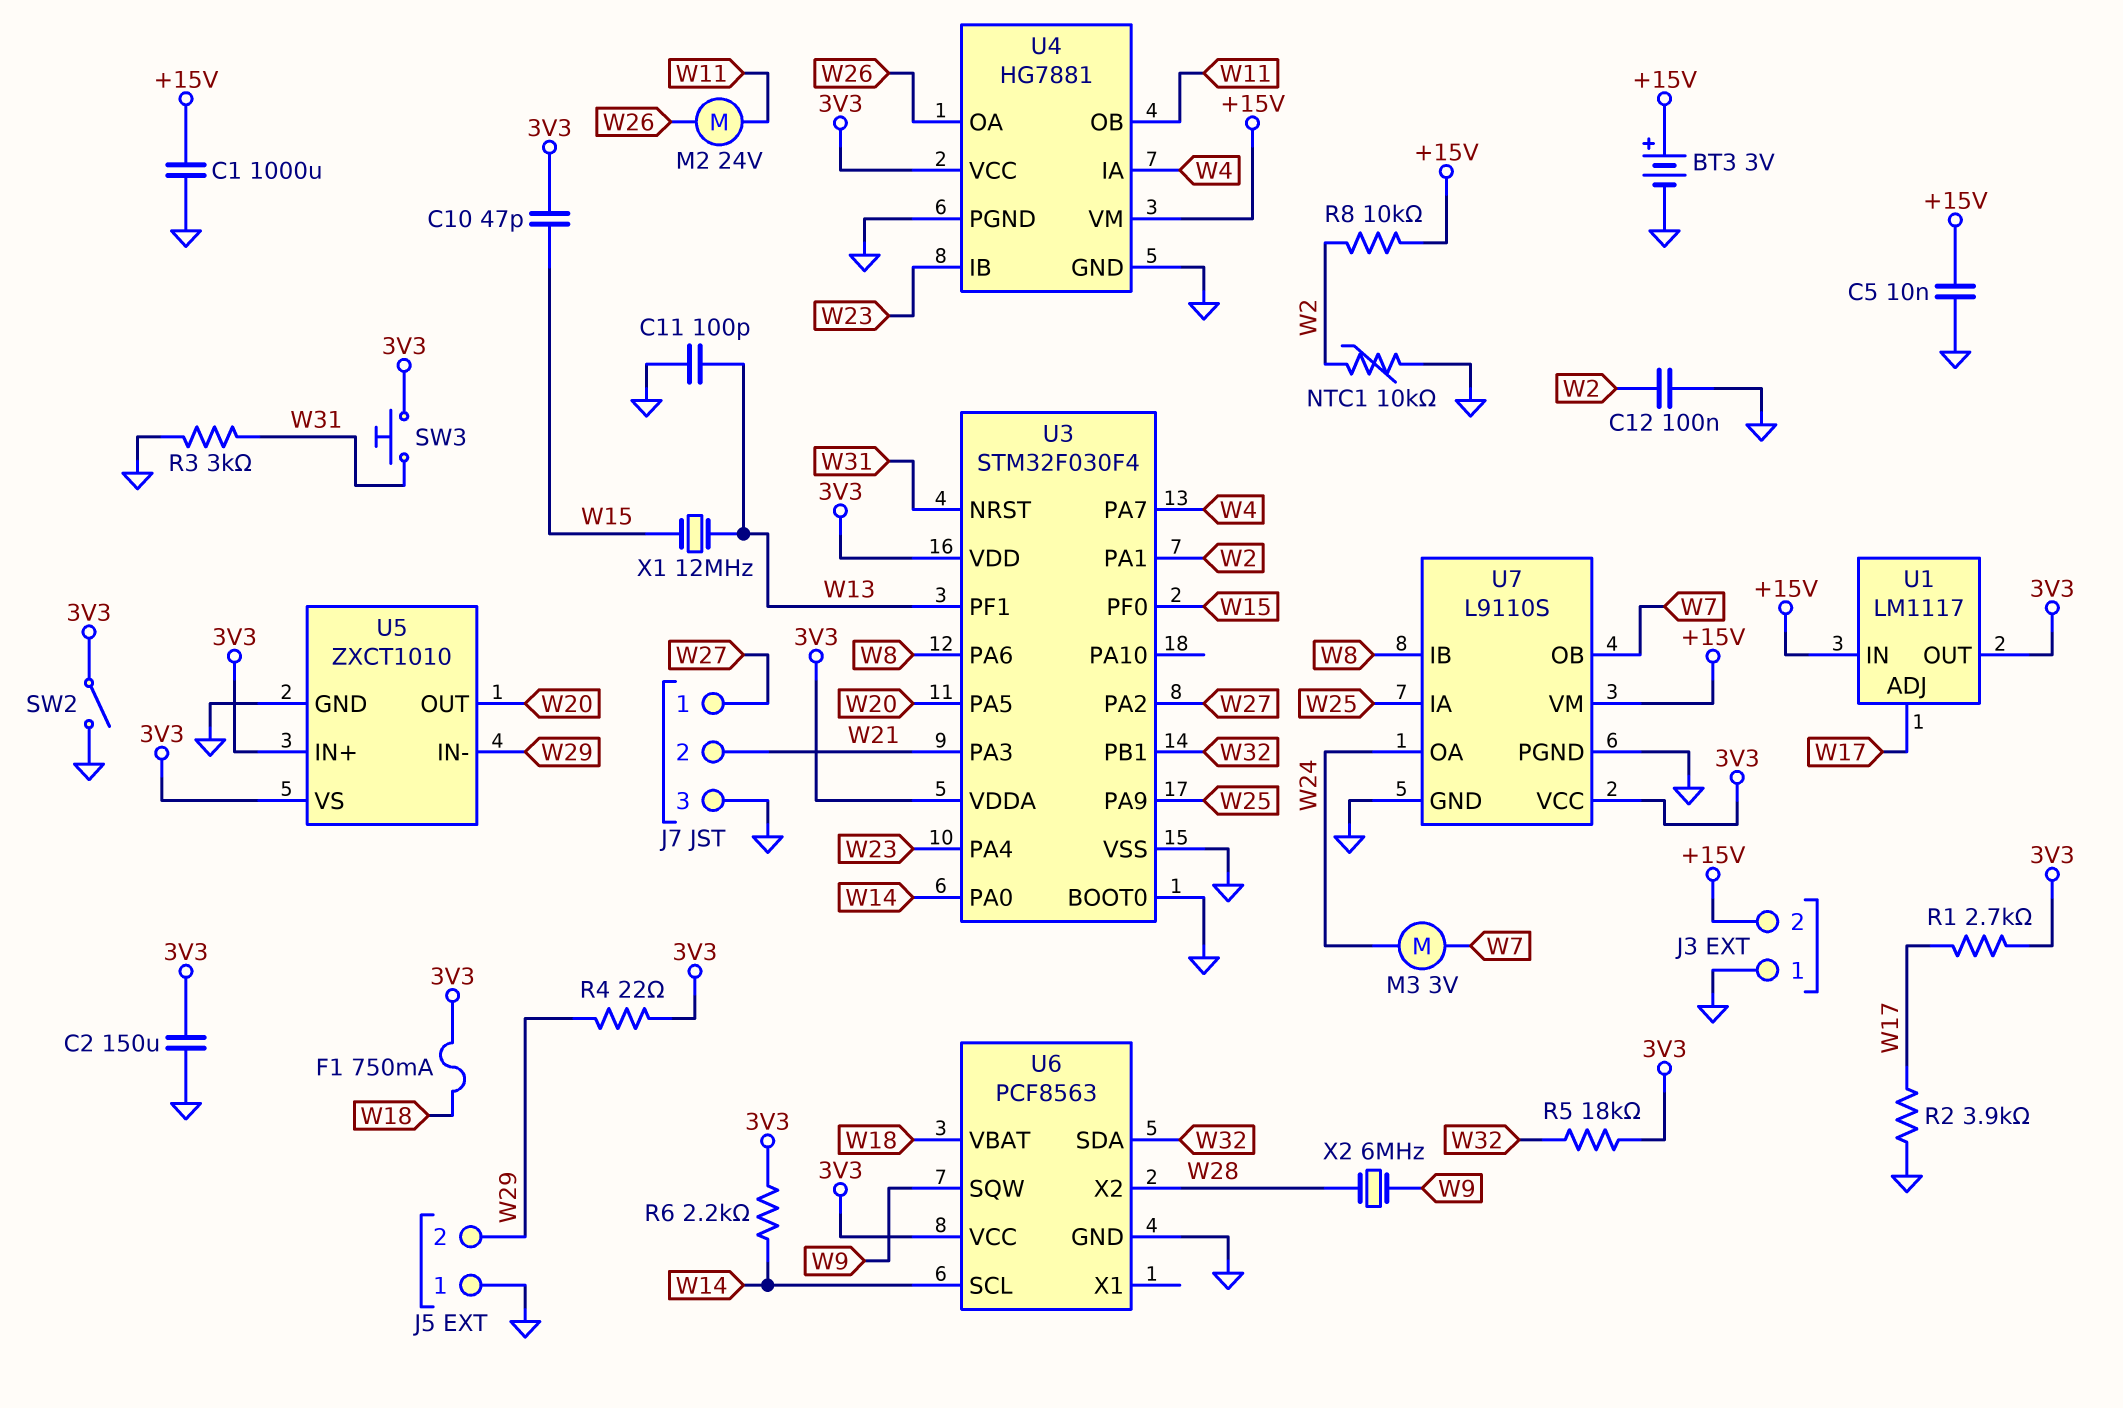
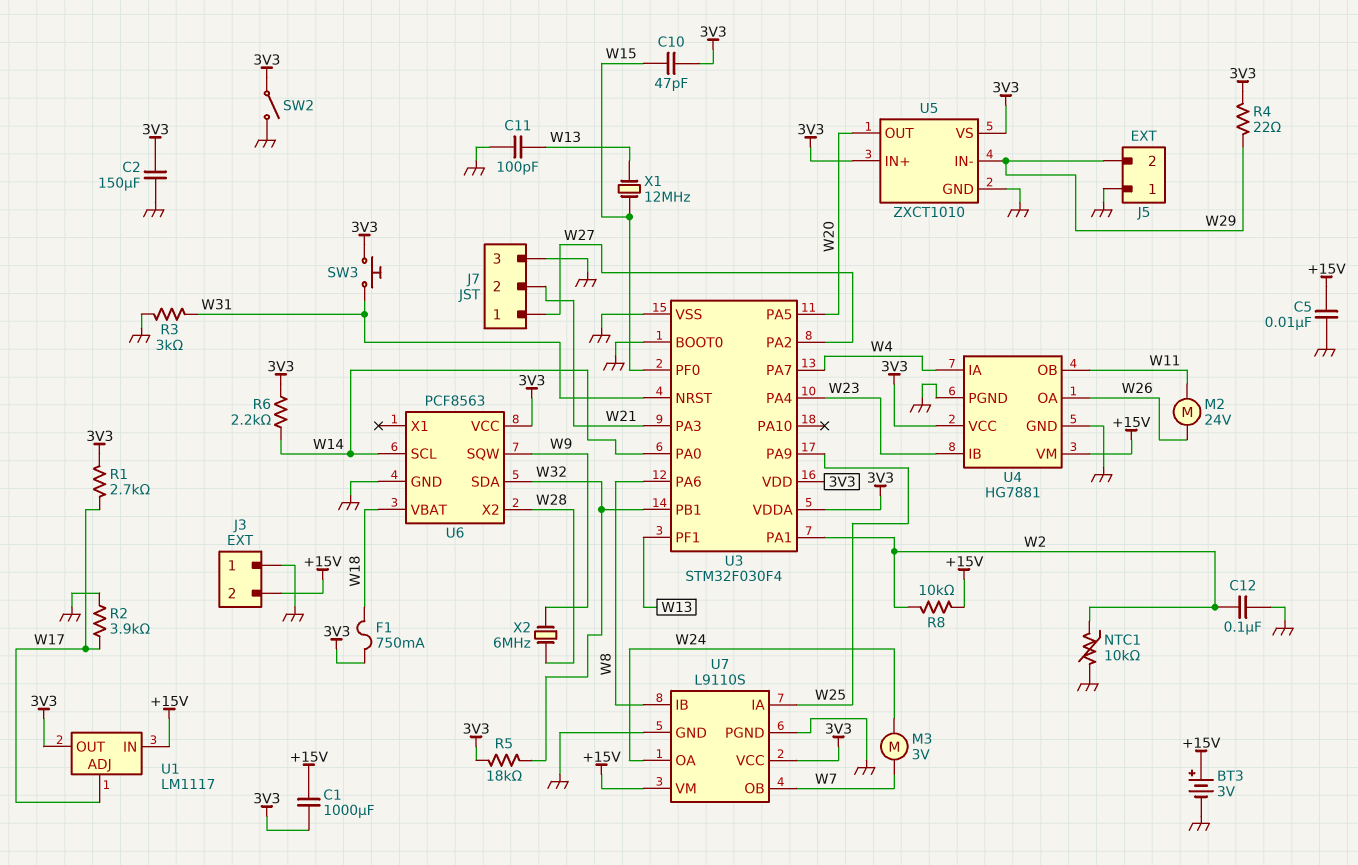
C1: 1000uF (+15V, GND) -> 1000uF (+15V, 3V3)

